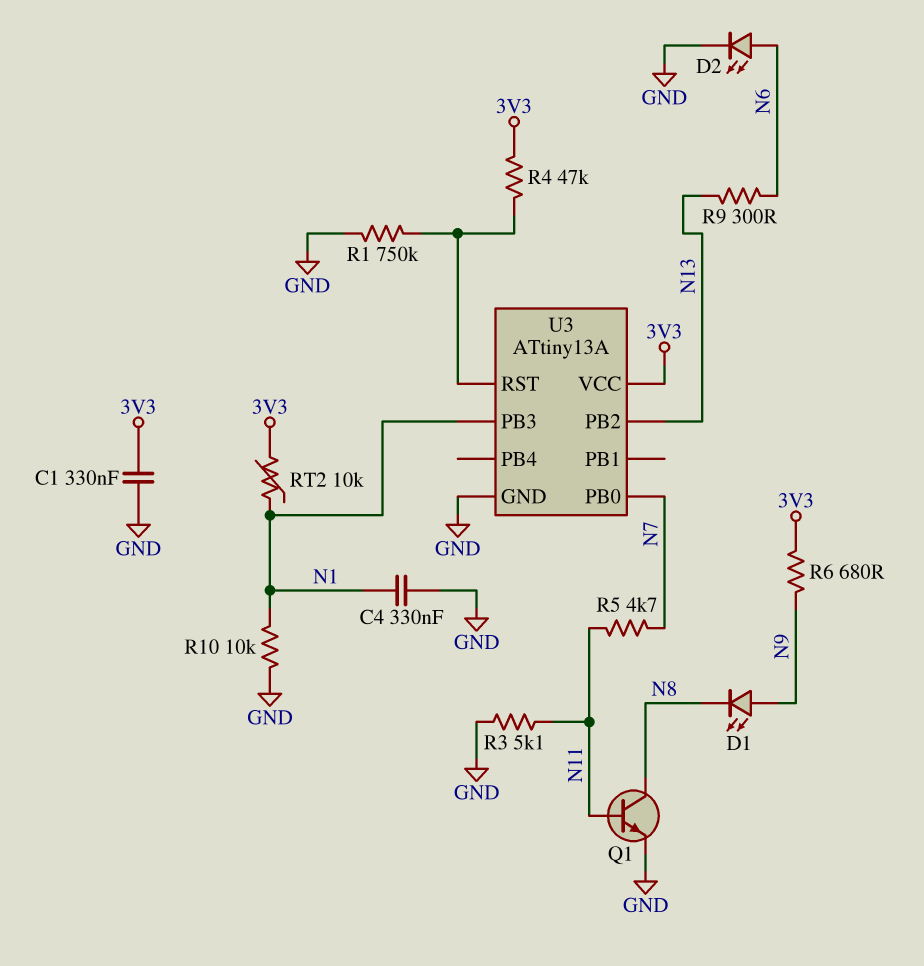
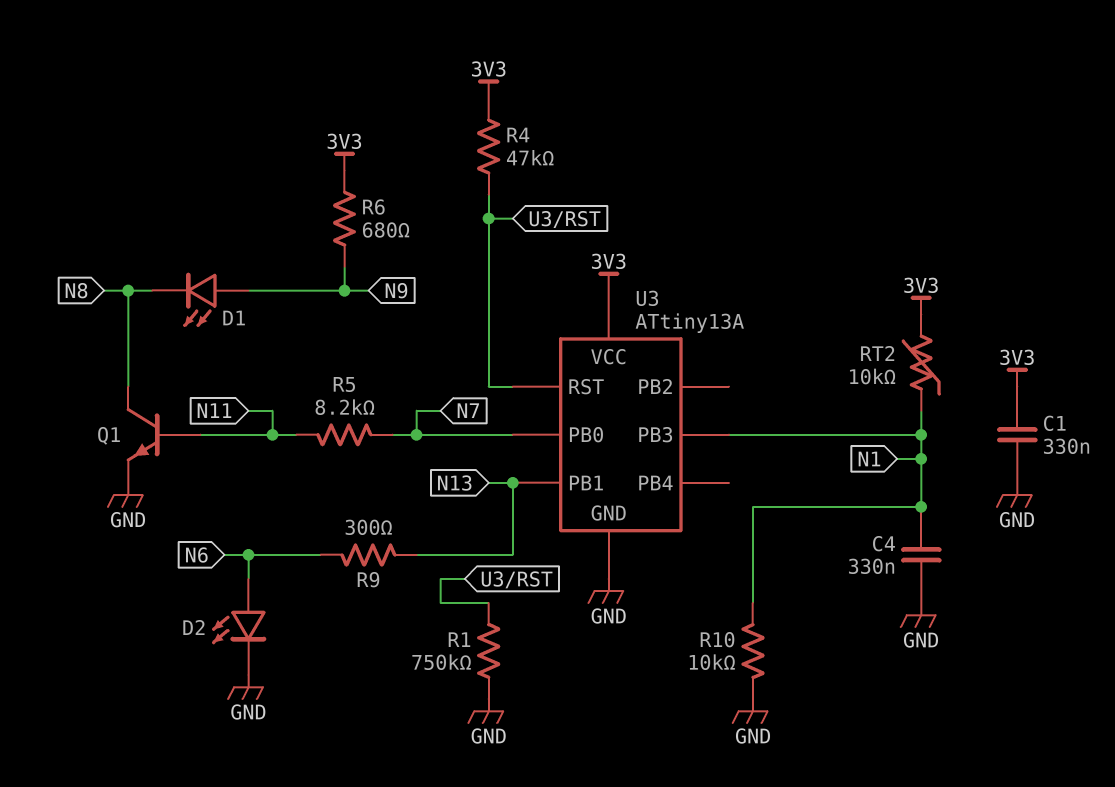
R3: 5.1k (GND, N11) -> none
R5: 4.7k (N7, N11) -> 8.2k (N7, N11)
U3 pin PB1: none -> N13
U3 pin PB2: N13 -> none

